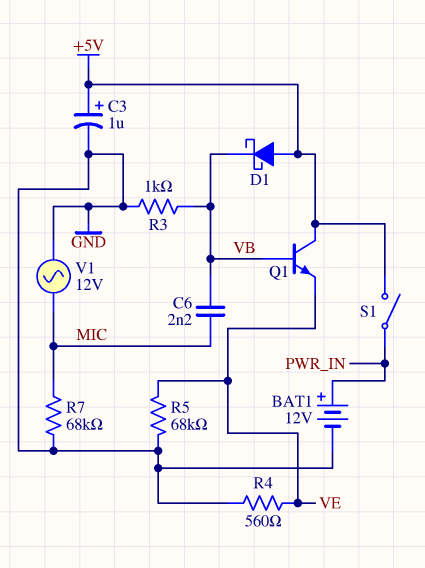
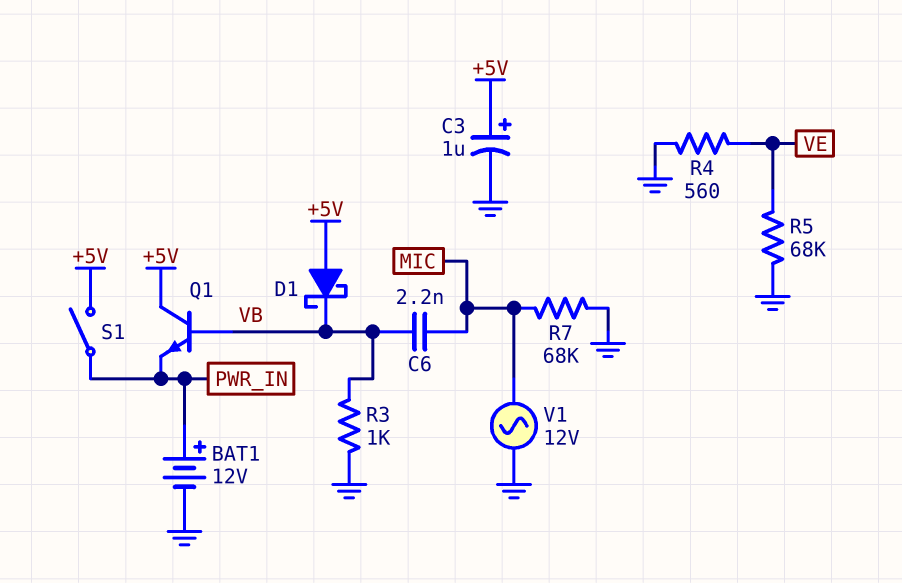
Q1: NPN (B VB, C +5V, E VE) -> NPN (B VB, C +5V, E PWR_IN)

